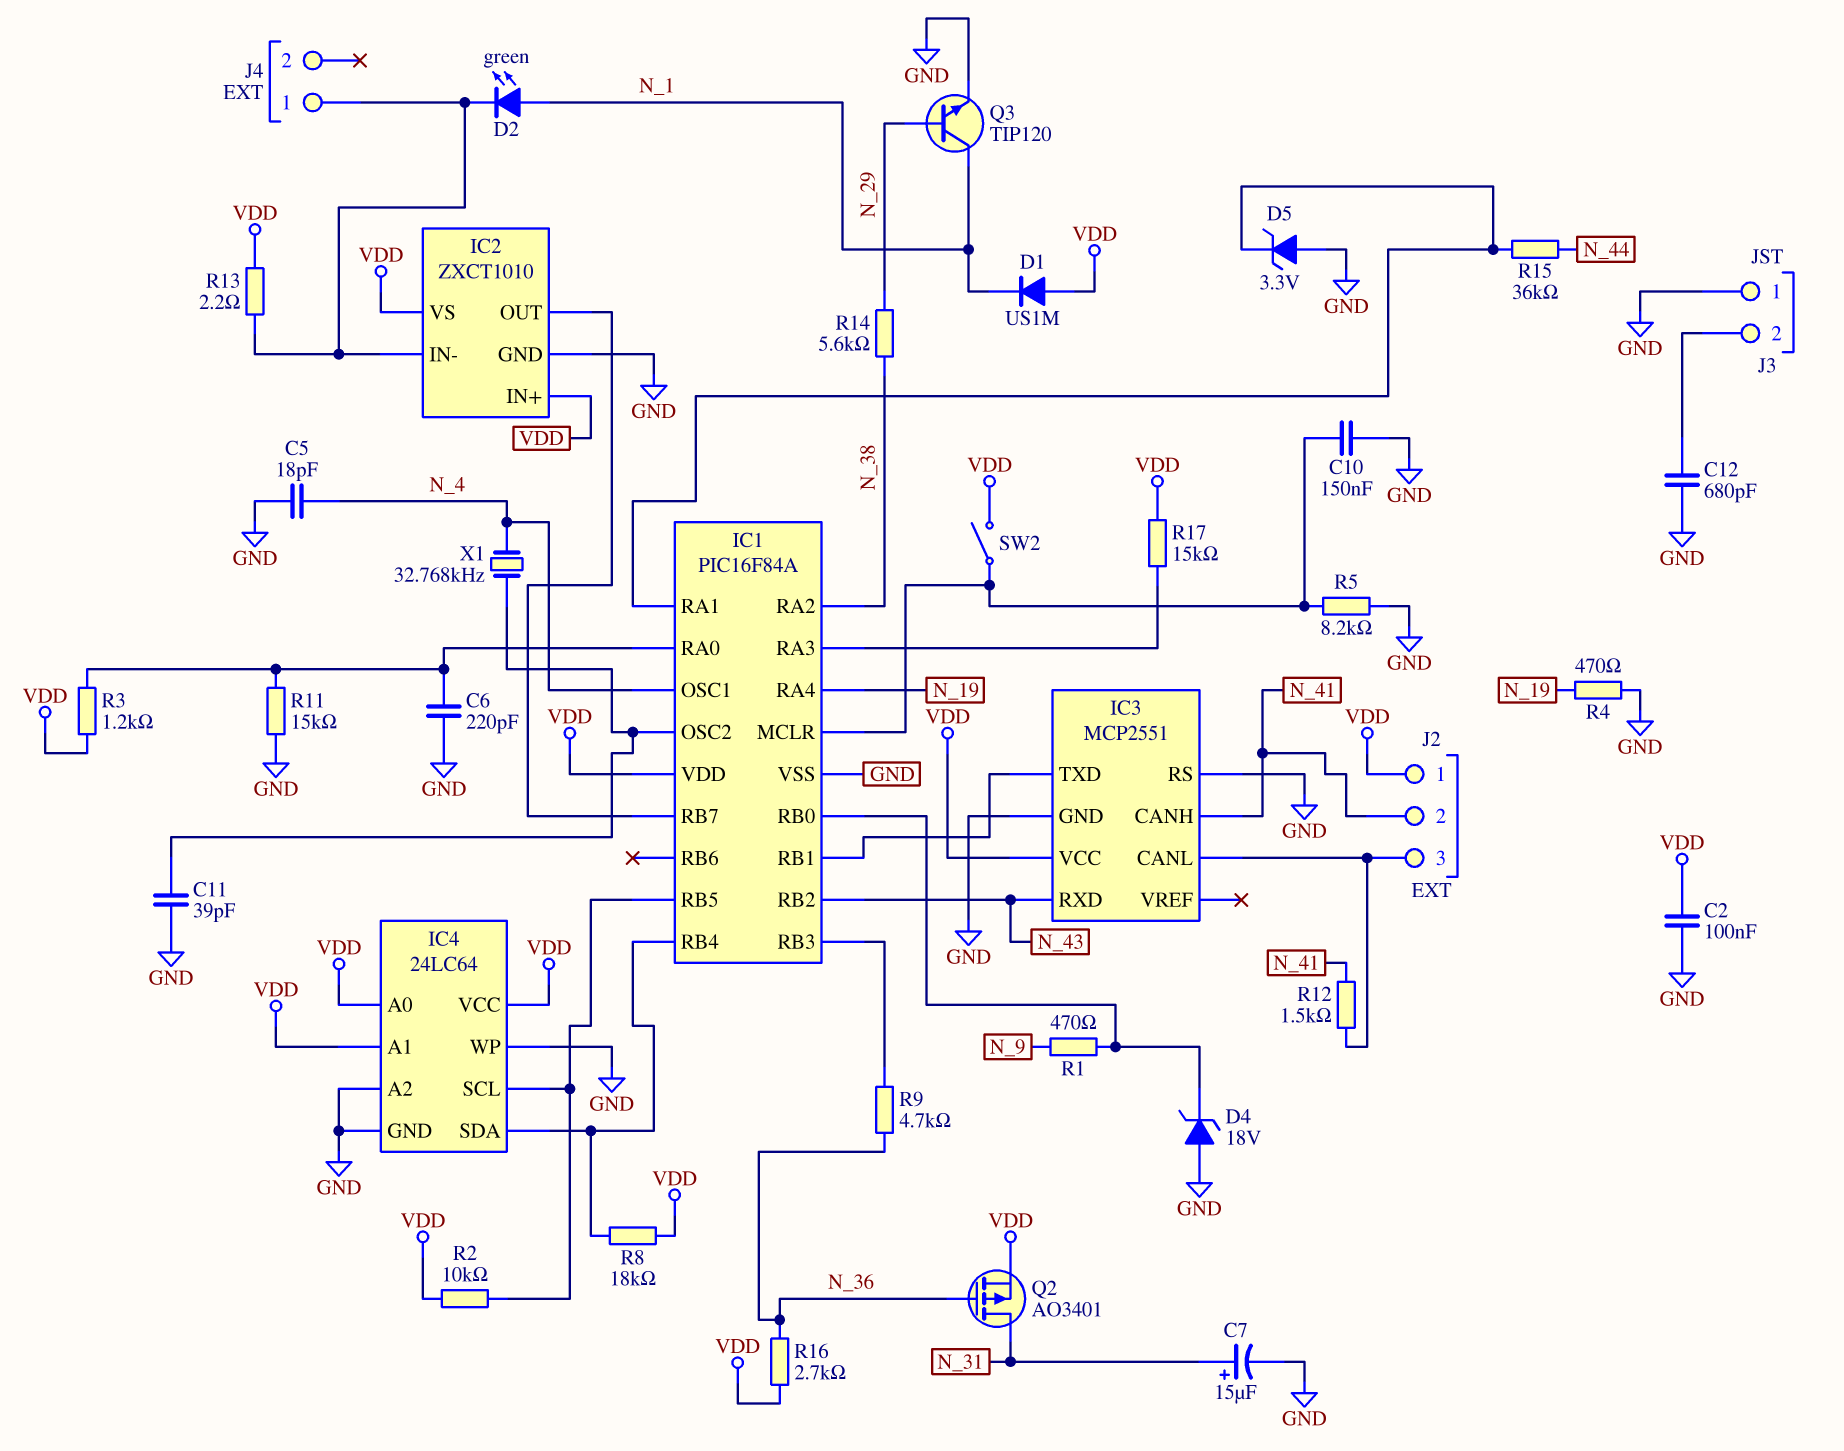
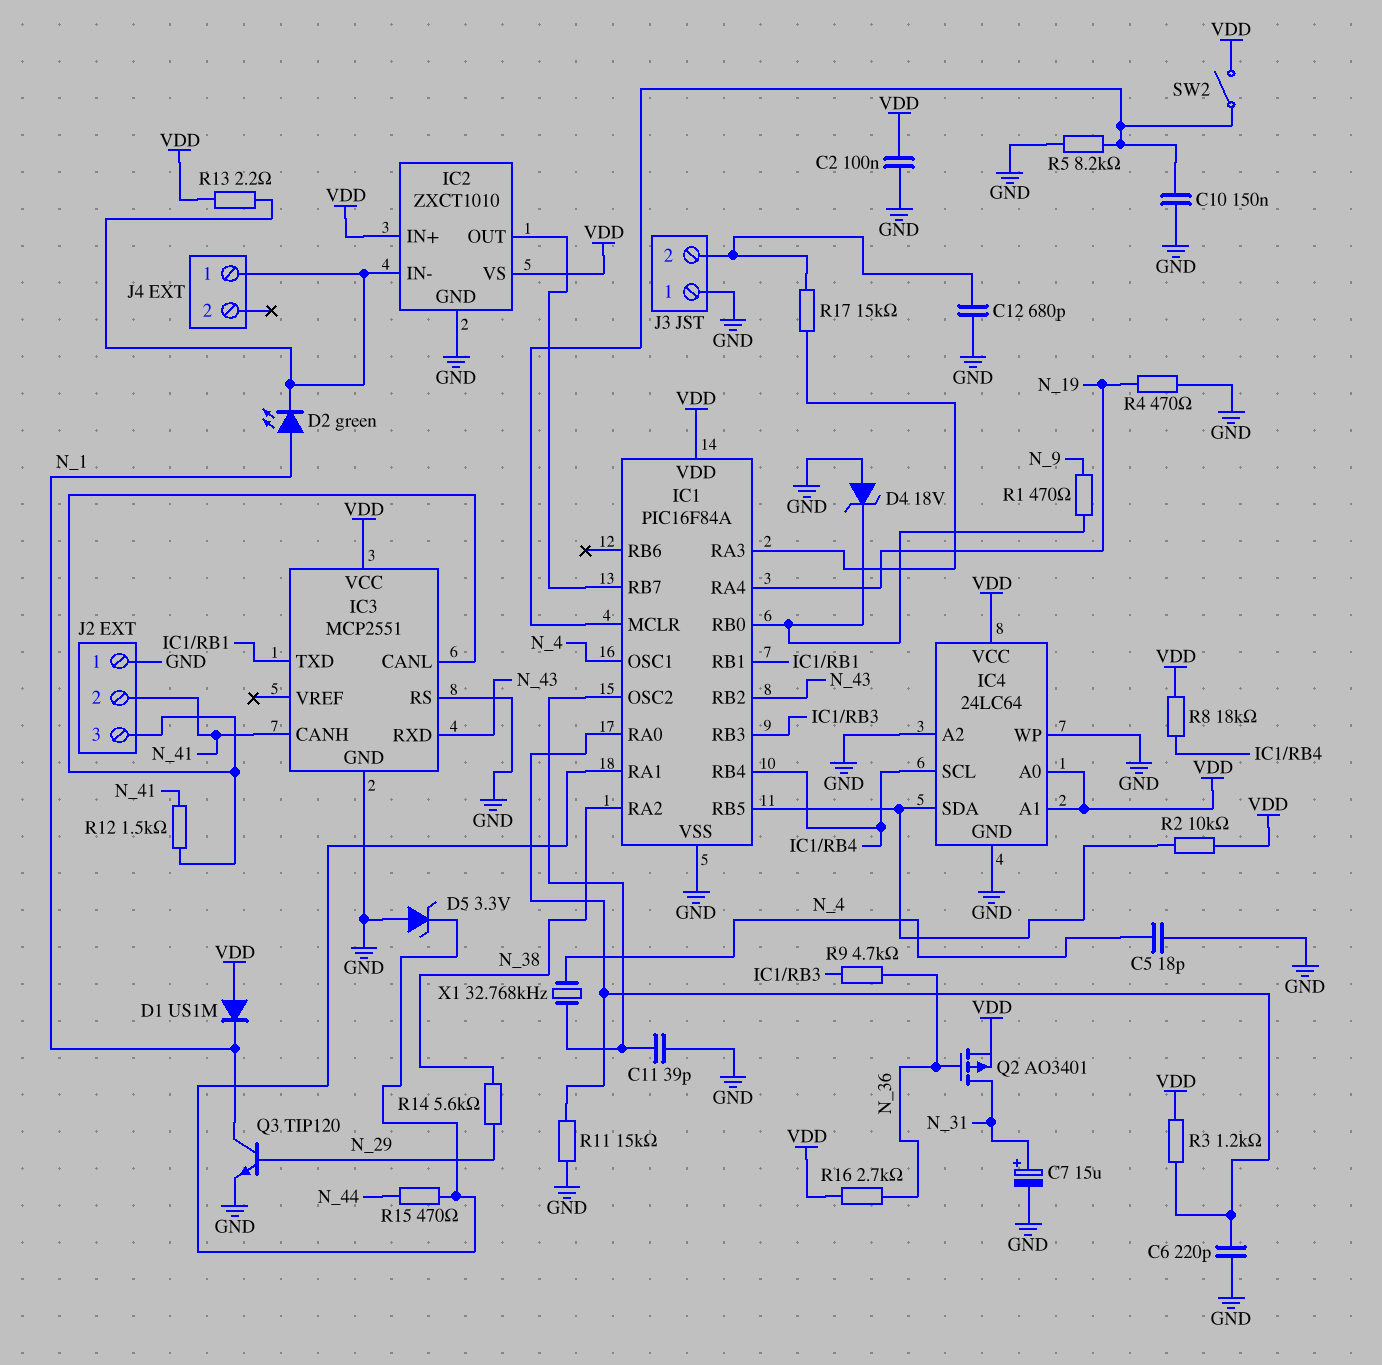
IC4 pin SCL: IC1/RB5 -> IC1/RB4
IC4 pin SDA: IC1/RB4 -> IC1/RB5
J2 pin 1: VDD -> GND
R15: 36k (IC1/RA1, N_44) -> 470 (IC1/RA1, N_44)
R17: 15k (IC1/RA3, VDD) -> 15k (IC1/RA3, J3/2)

